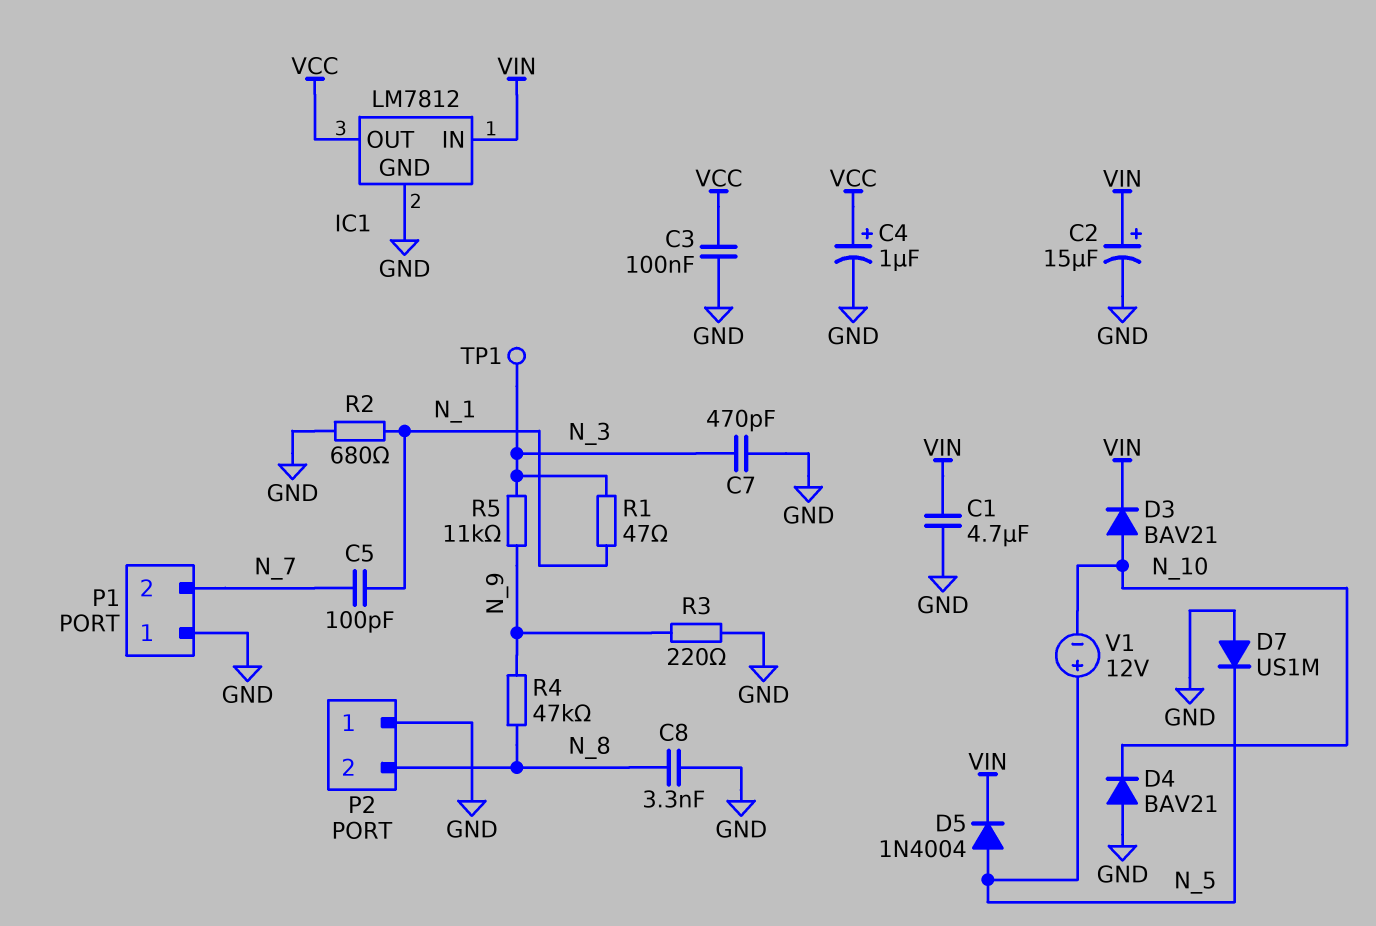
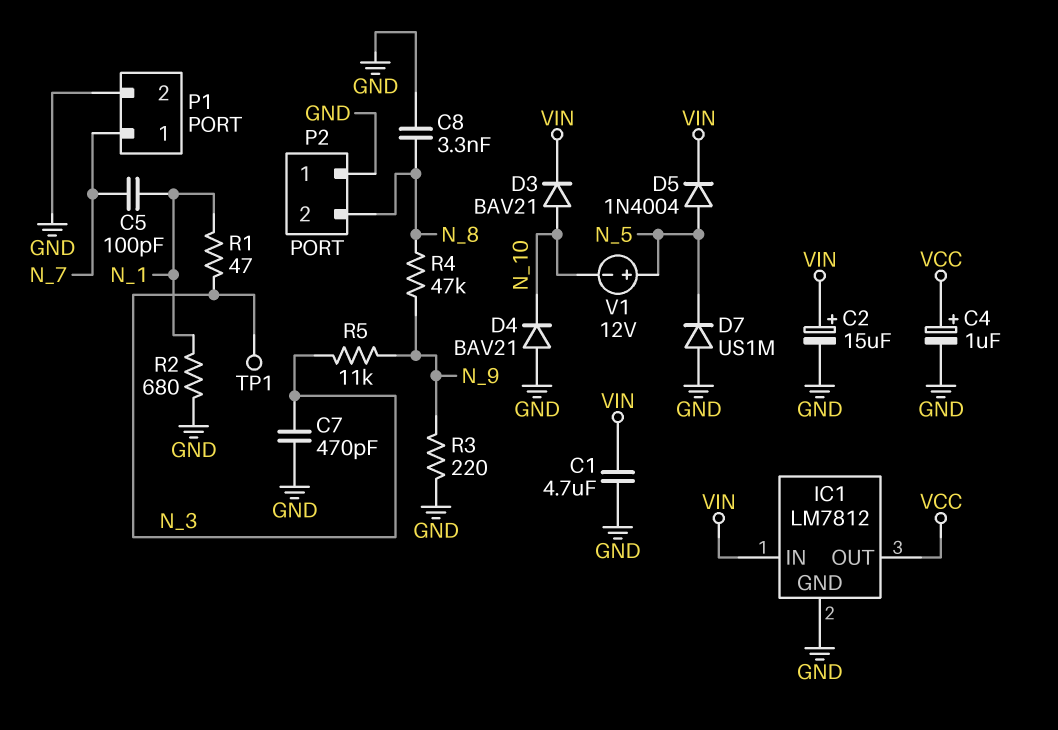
C3: 100nF (GND, VCC) -> none
P1 pin 1: GND -> N_7
P1 pin 2: N_7 -> GND

